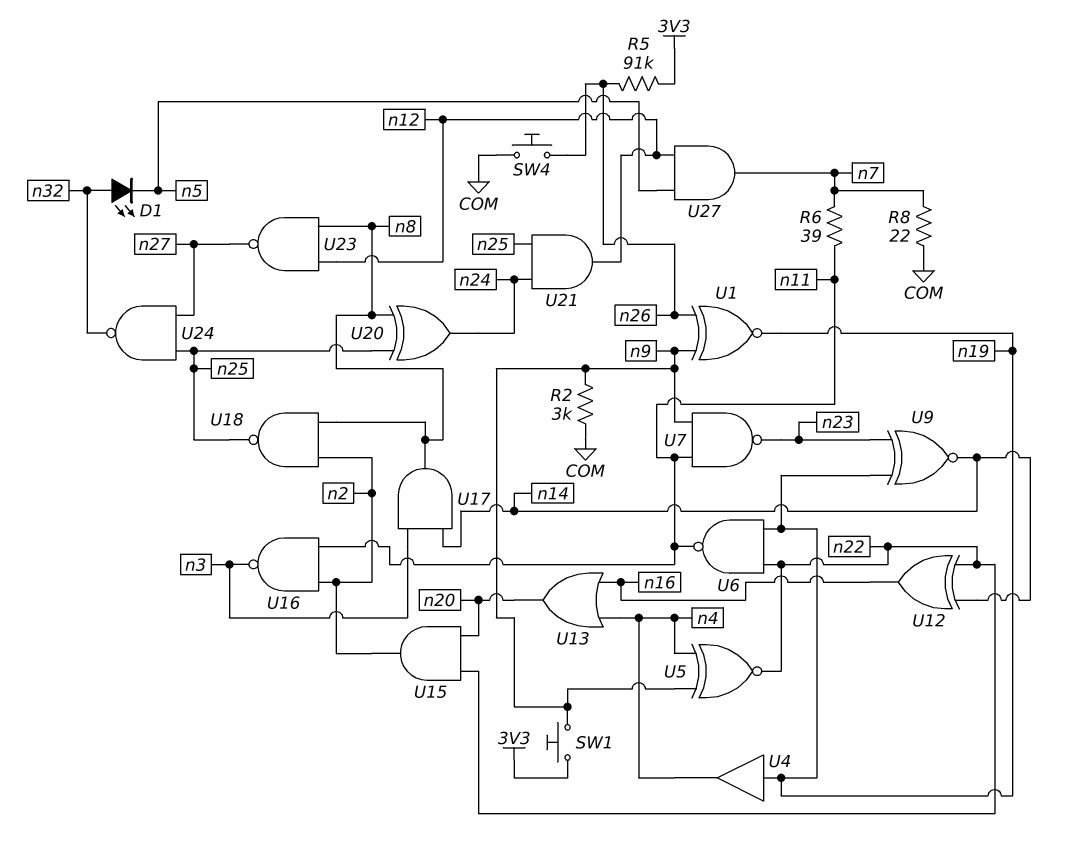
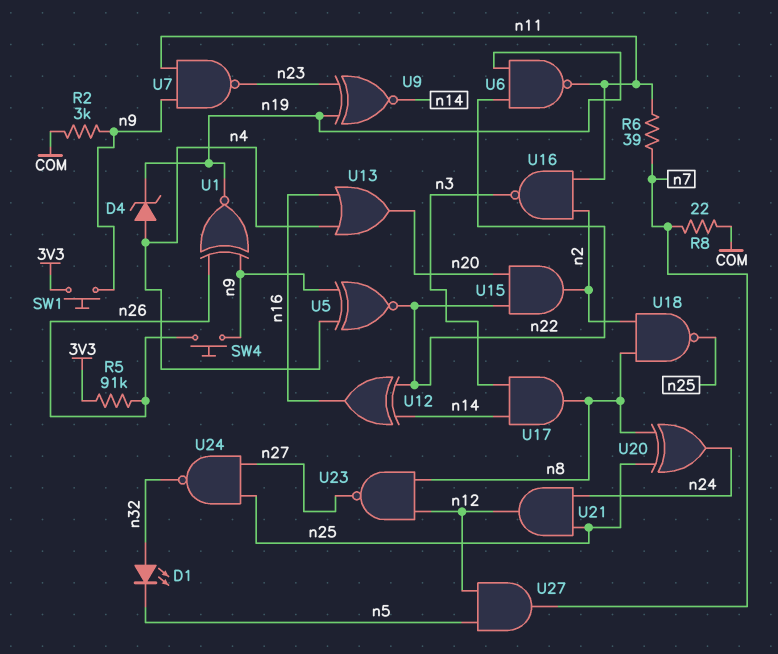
D4: none -> zener (A n4, K n19)
SW4: button (COM, n26) -> button (n9, n26)
U4: buffer (in n19, out n4) -> none

